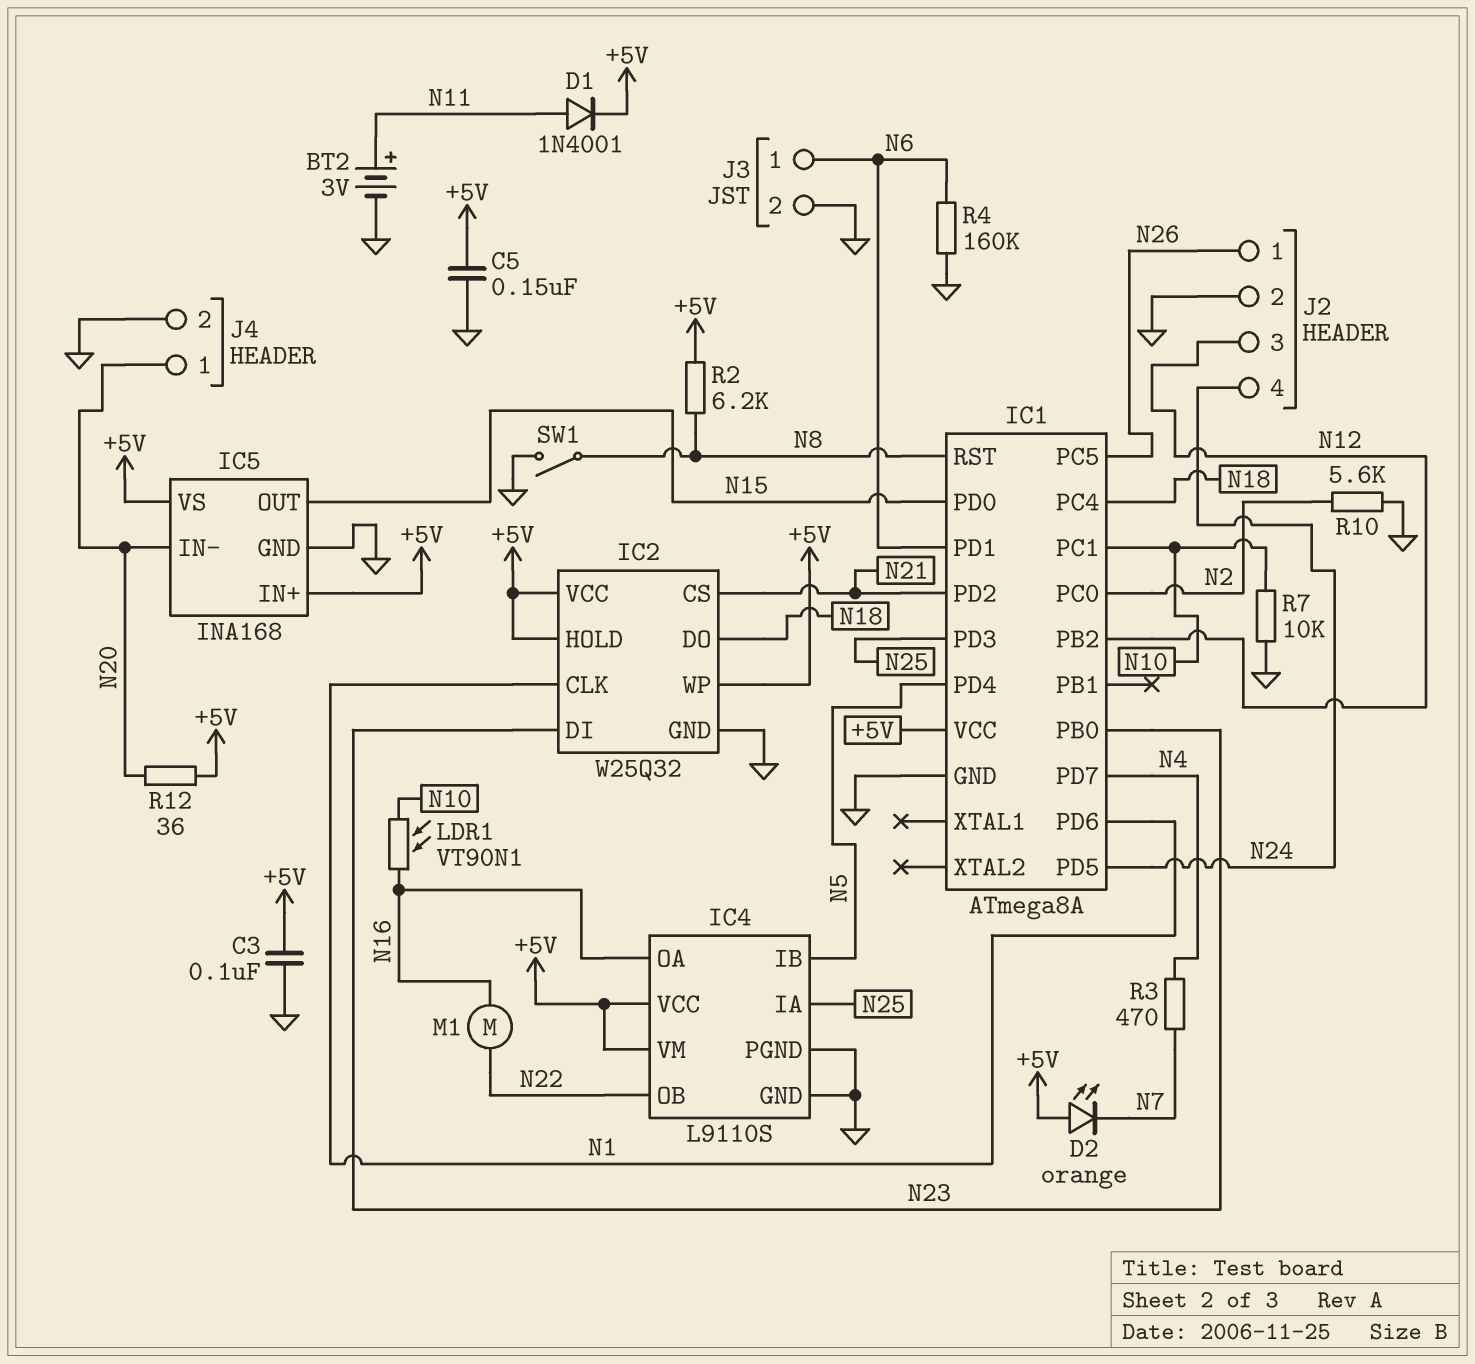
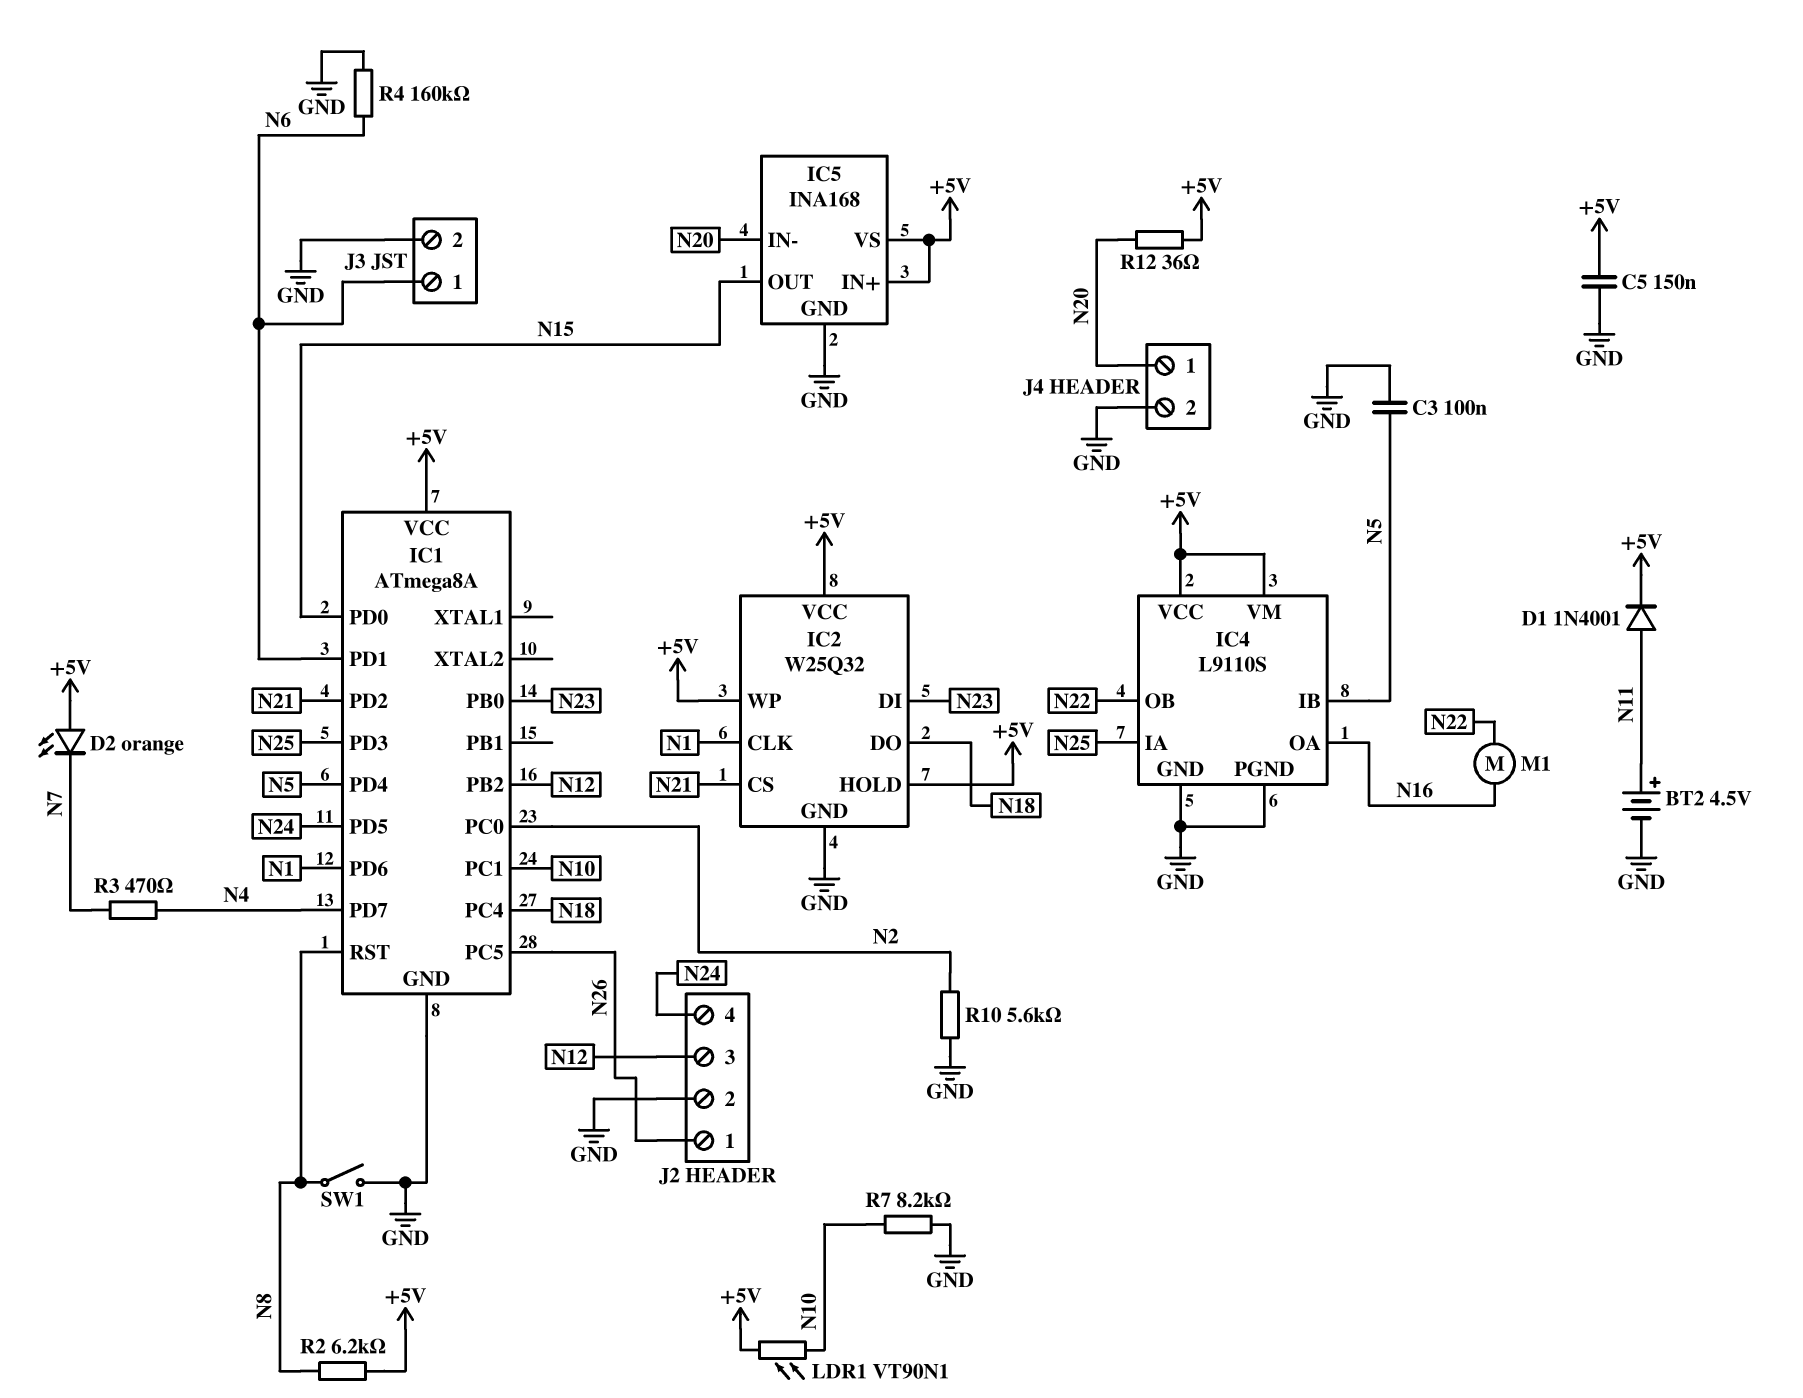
BT2: 3V (plus N11, minus GND) -> 4.5V (plus N11, minus GND)
C3: 100nF (+5V, GND) -> 100nF (GND, N5)
LDR1: VT90N1 (N10, N16) -> VT90N1 (+5V, N10)
R7: 10k (GND, N10) -> 8.2k (GND, N10)

